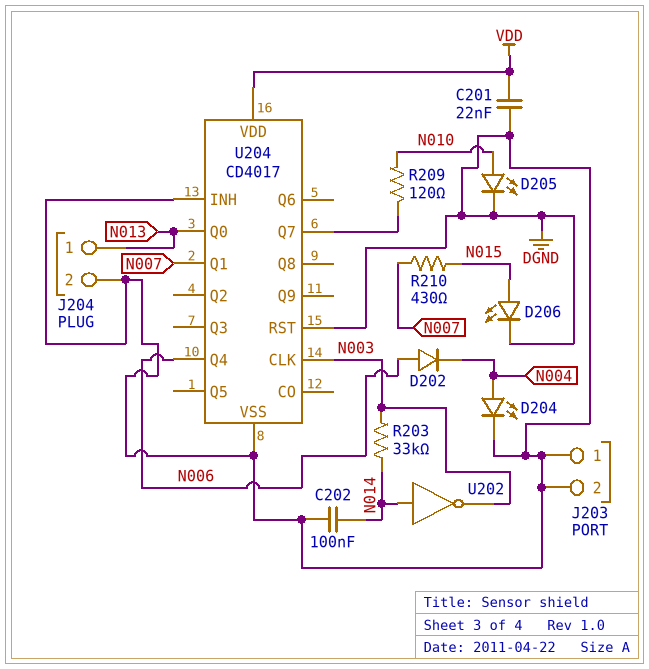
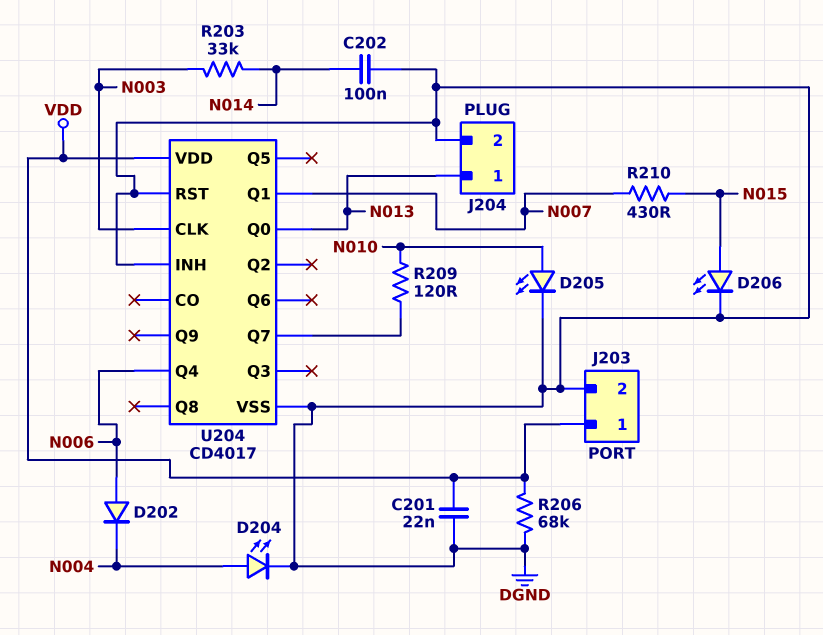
J203 pin 1: DGND -> VDD
R206: none -> 68k (DGND, VDD)
U202: NOT (in N014, out N003) -> none

